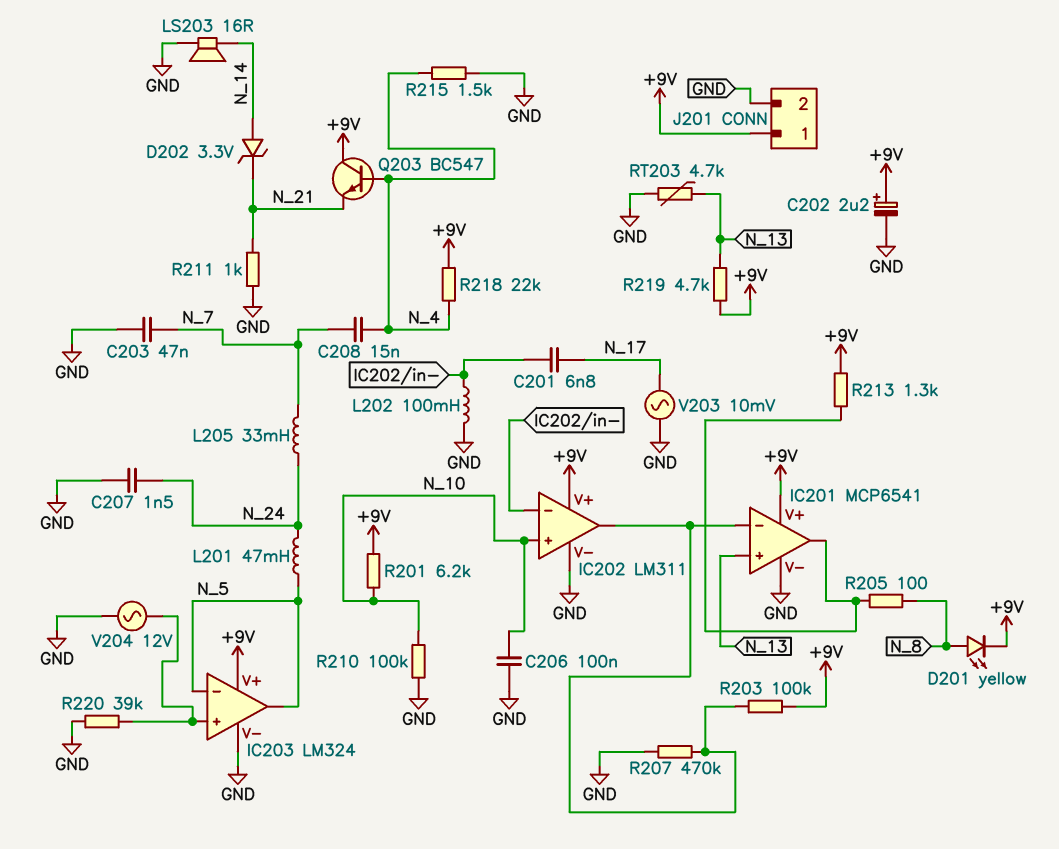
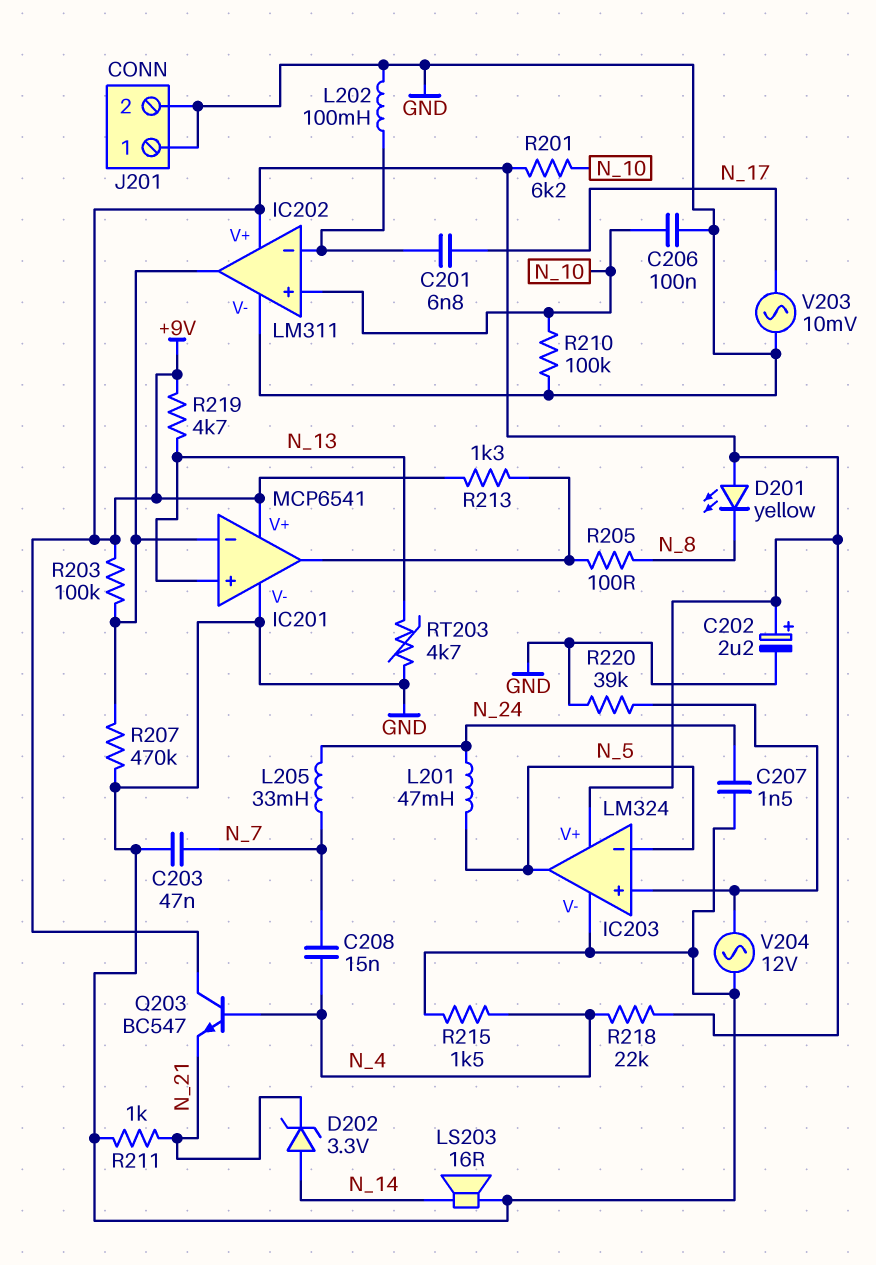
D201: LED yellow (A N_8, K +9V) -> LED yellow (A +9V, K N_8)
J201 pin 1: +9V -> GND

